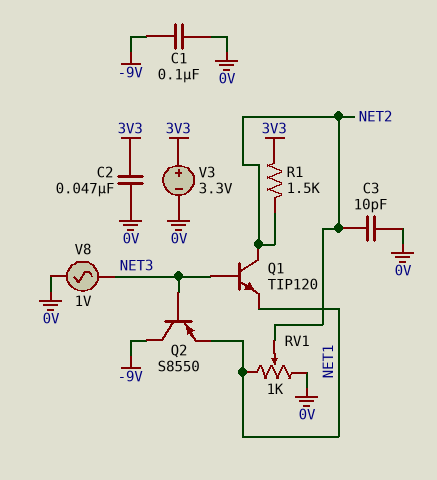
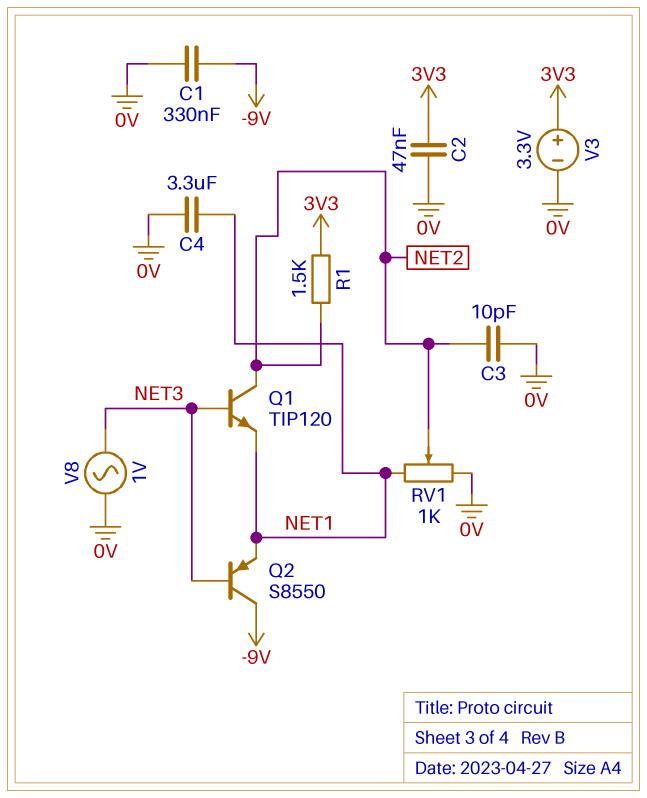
C1: 100nF (-9V, 0V) -> 330nF (-9V, 0V)
C4: none -> 3.3uF (0V, NET1)

